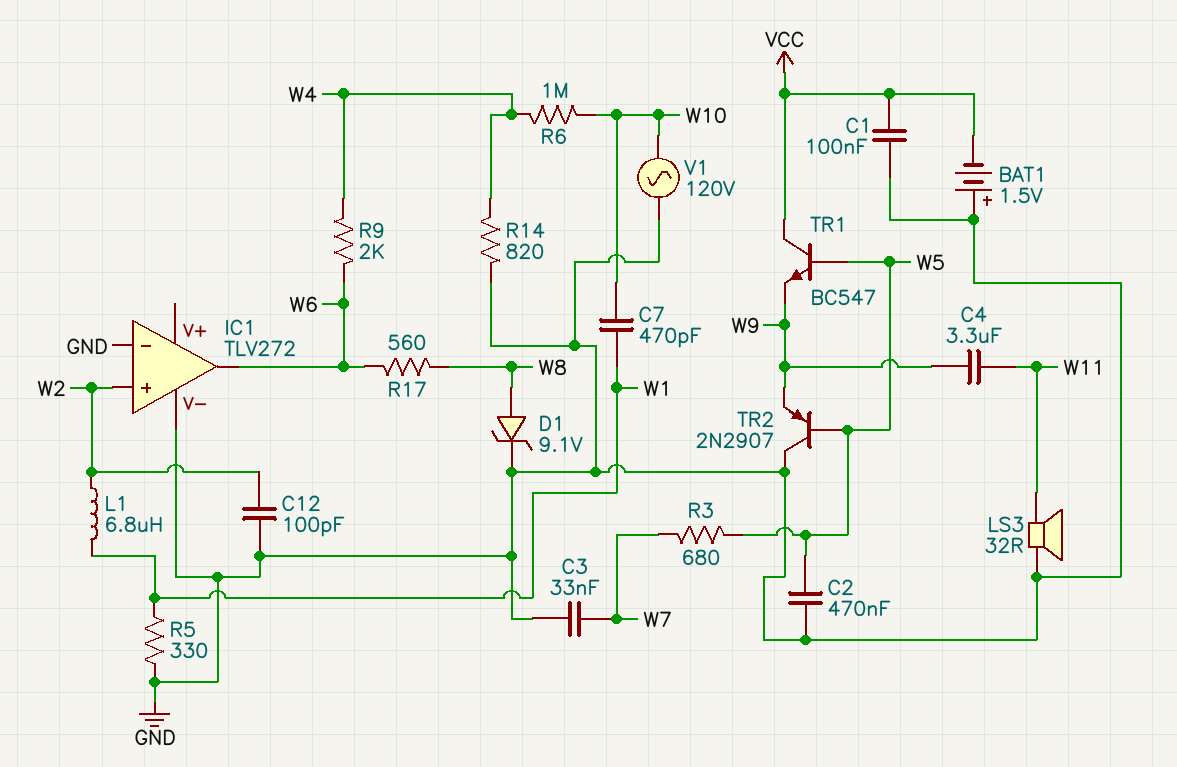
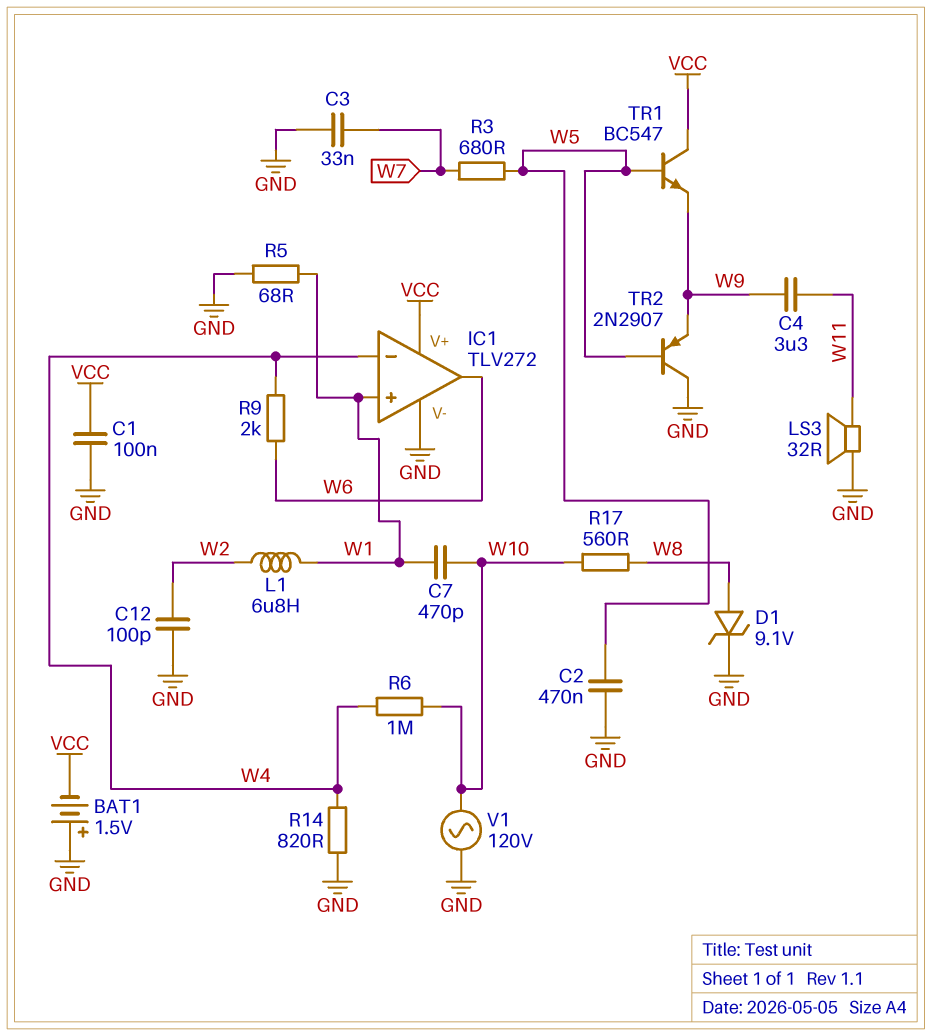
IC1 pin V+: none -> VCC
IC1 pin in+: W2 -> W1
IC1 pin in-: GND -> W4
R5: 330 (GND, W1) -> 68 (GND, W1)
R17: 560 (W6, W8) -> 560 (W8, W10)

